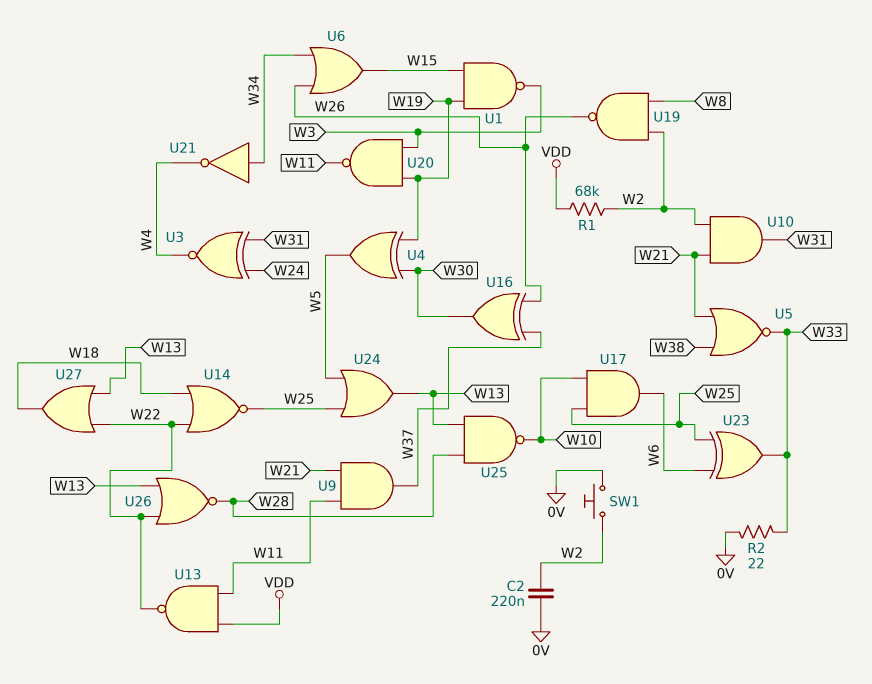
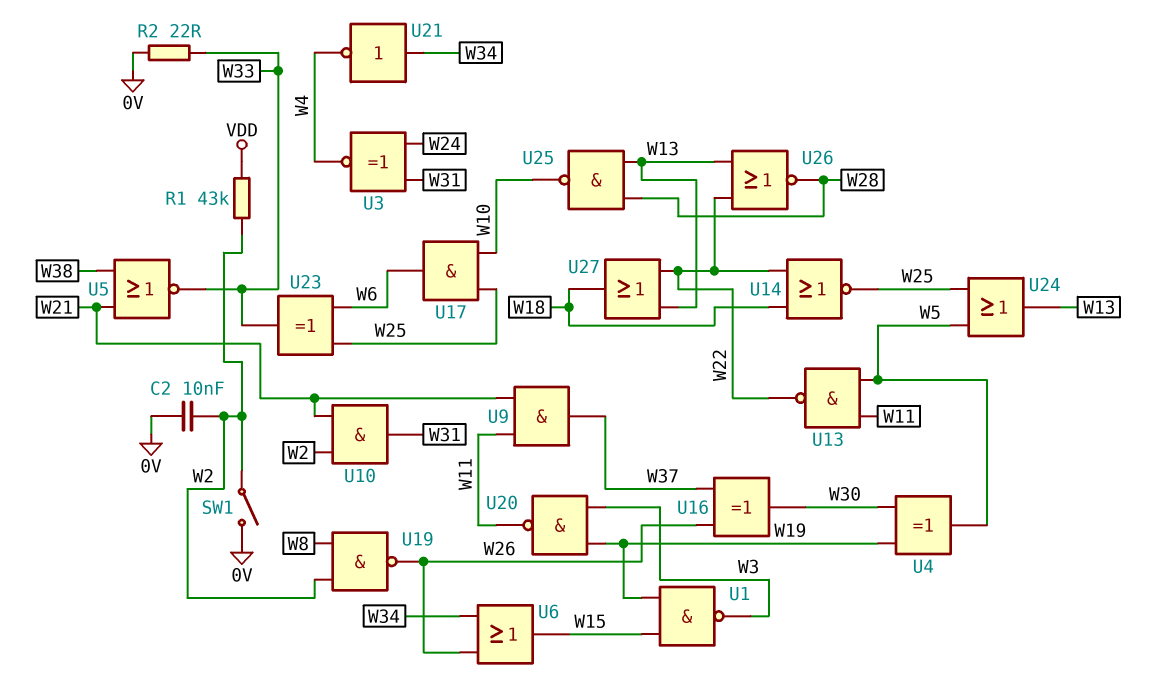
C2: 220nF (0V, W2) -> 10nF (0V, W2)
R1: 68k (VDD, W2) -> 43k (VDD, W2)
SW1: button (0V, W2) -> switch (0V, W2)
U13: NAND (in VDD, in W11, out W22) -> NAND (in W5, in W11, out W22)

